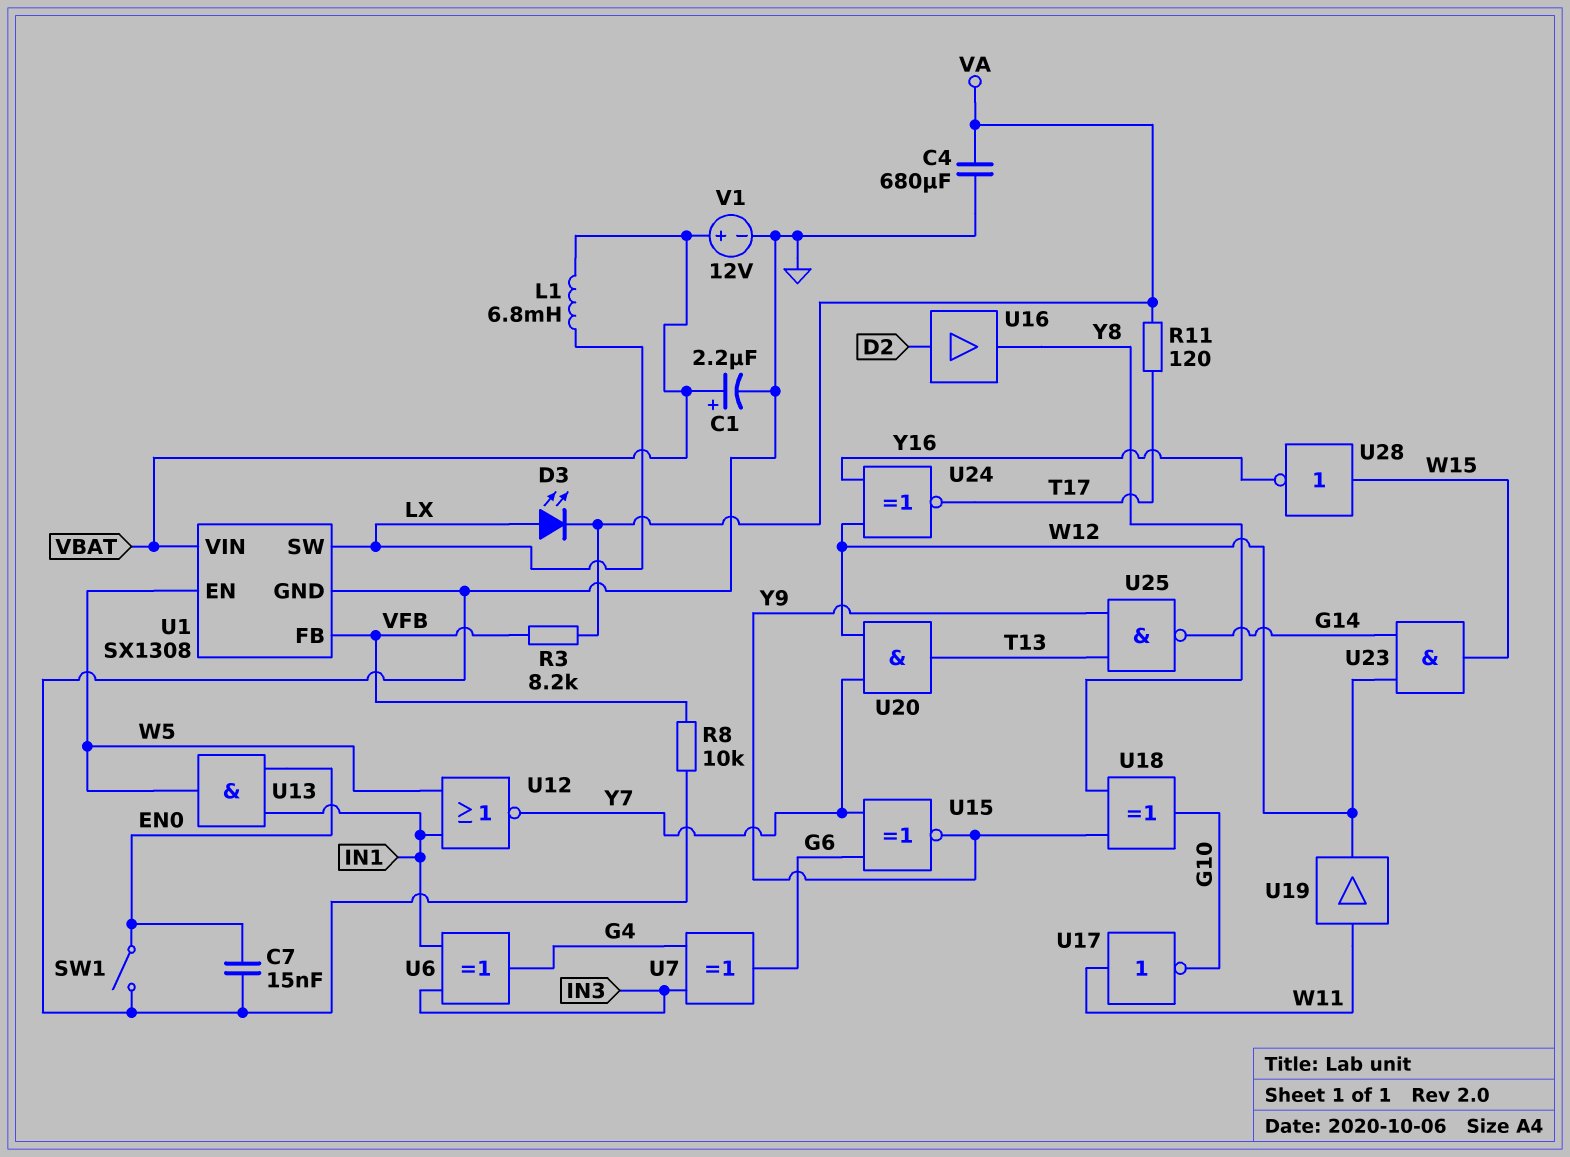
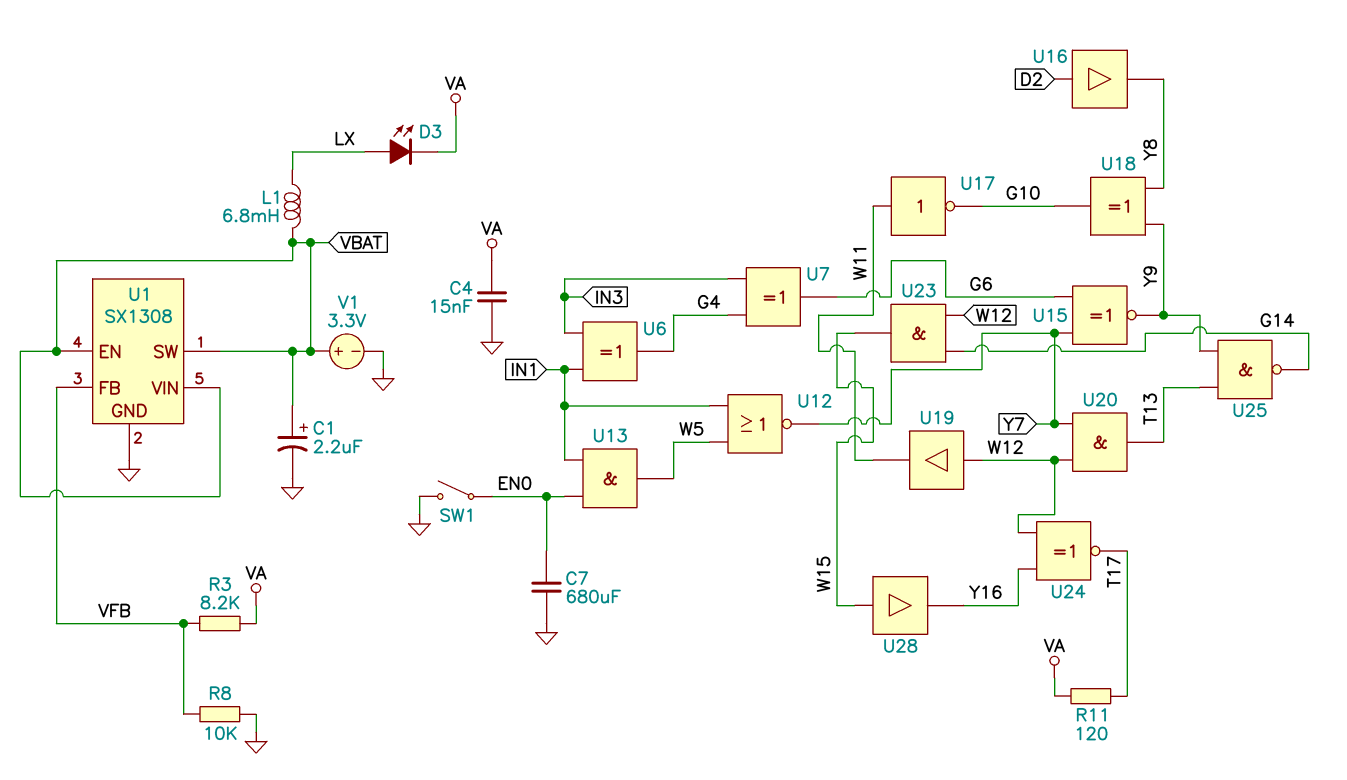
C4: 680uF (GND, VA) -> 15nF (GND, VA)
C7: 15nF (EN0, GND) -> 680uF (EN0, GND)
U1 pin EN: W5 -> VBAT
U1 pin SW: LX -> VBAT
U19: buffer (in W11, out W12) -> buffer (in W12, out W11)
U28: NOT (in W15, out Y16) -> buffer (in W15, out Y16)
V1: 12V (plus VBAT, minus GND) -> 3.3V (plus VBAT, minus GND)

